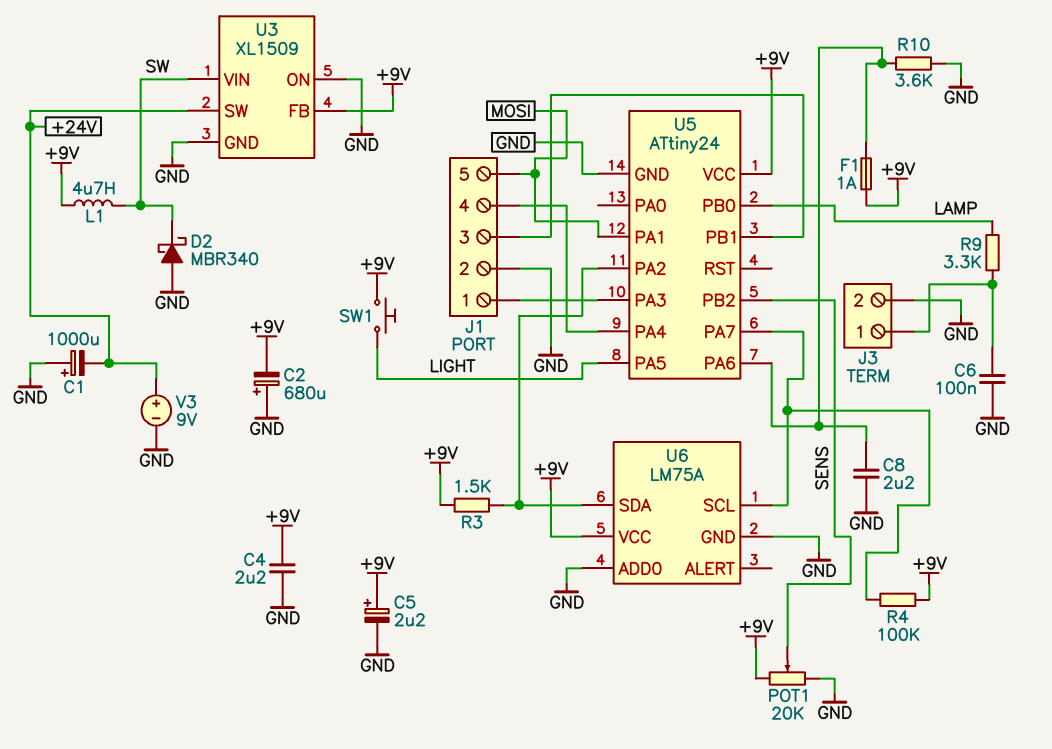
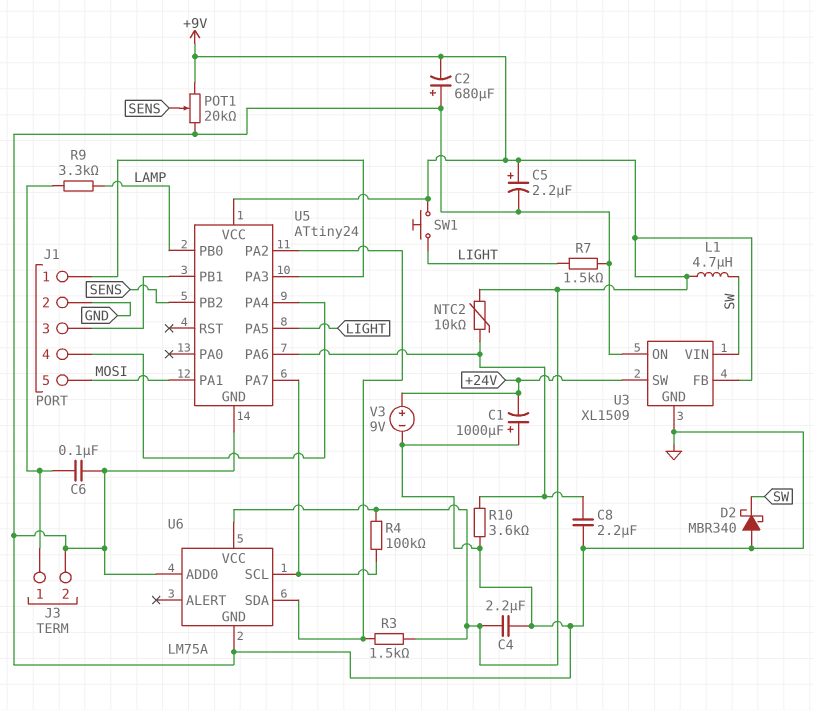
F1: 1A (+9V, U5/PA6) -> none
NTC2: none -> 10k (+9V, U5/PA6)
R7: none -> 1.5k (GND, LIGHT)

